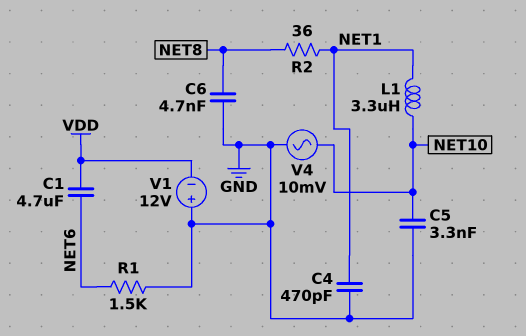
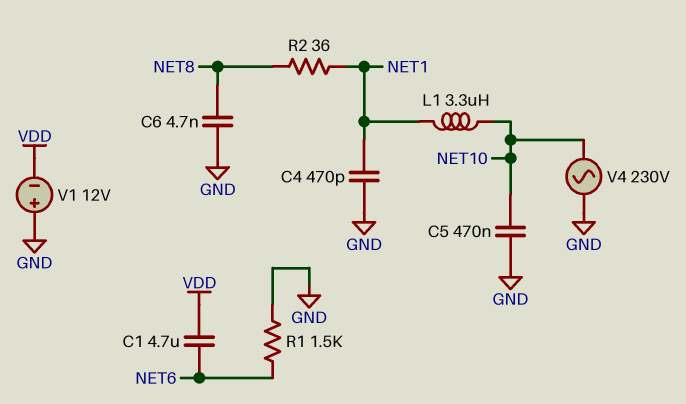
C5: 3.3nF (GND, NET10) -> 470nF (GND, NET10)
V4: AC 10mV (GND, NET10) -> AC 230V (GND, NET10)

